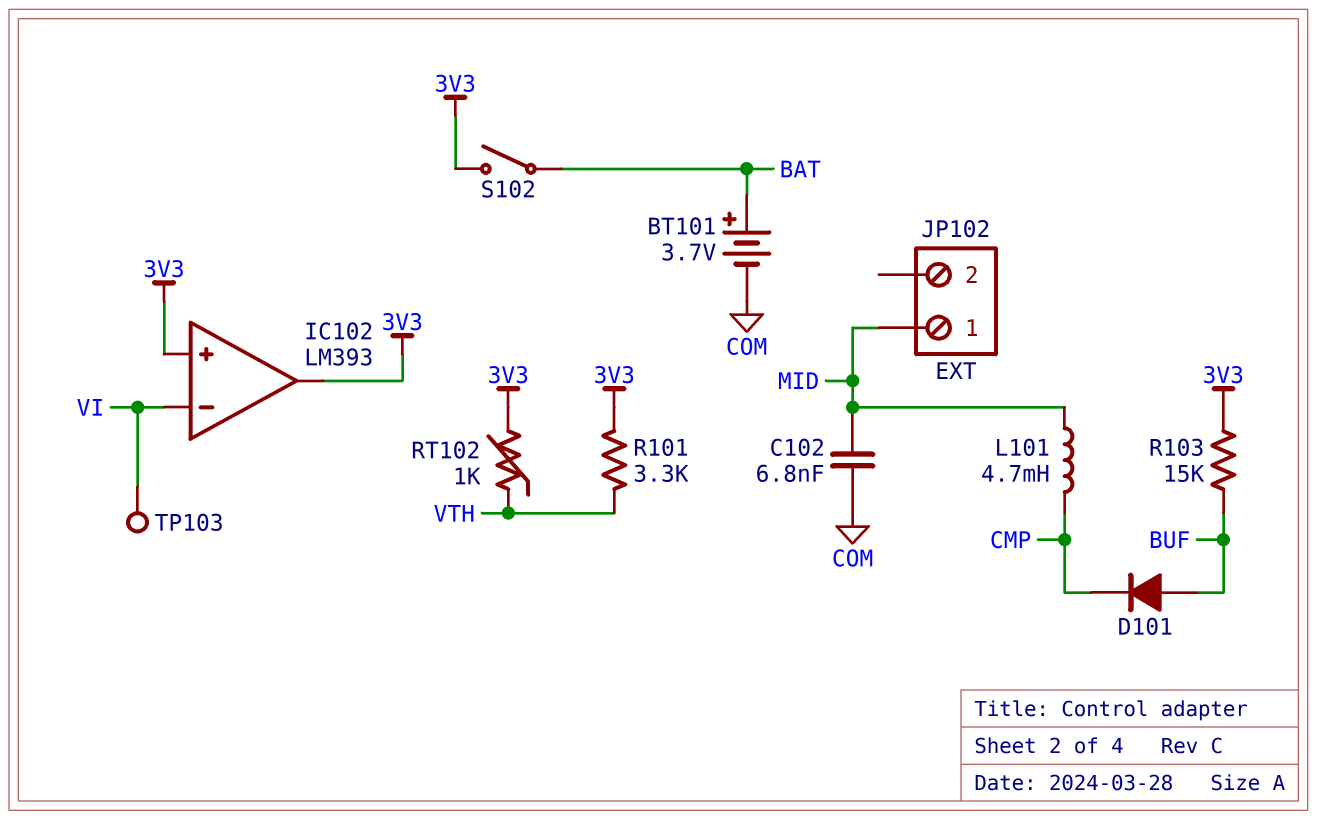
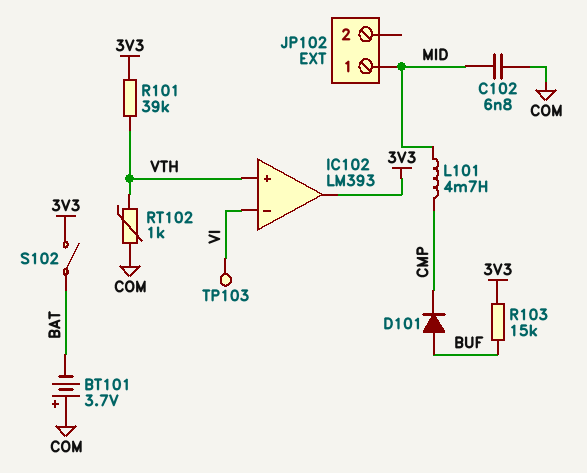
BT101: 3.7V (plus BAT, minus COM) -> 3.7V (plus COM, minus BAT)
IC102 pin in+: 3V3 -> VTH
R101: 3.3k (3V3, VTH) -> 39k (3V3, VTH)
RT102: 1k (3V3, VTH) -> 1k (COM, VTH)

